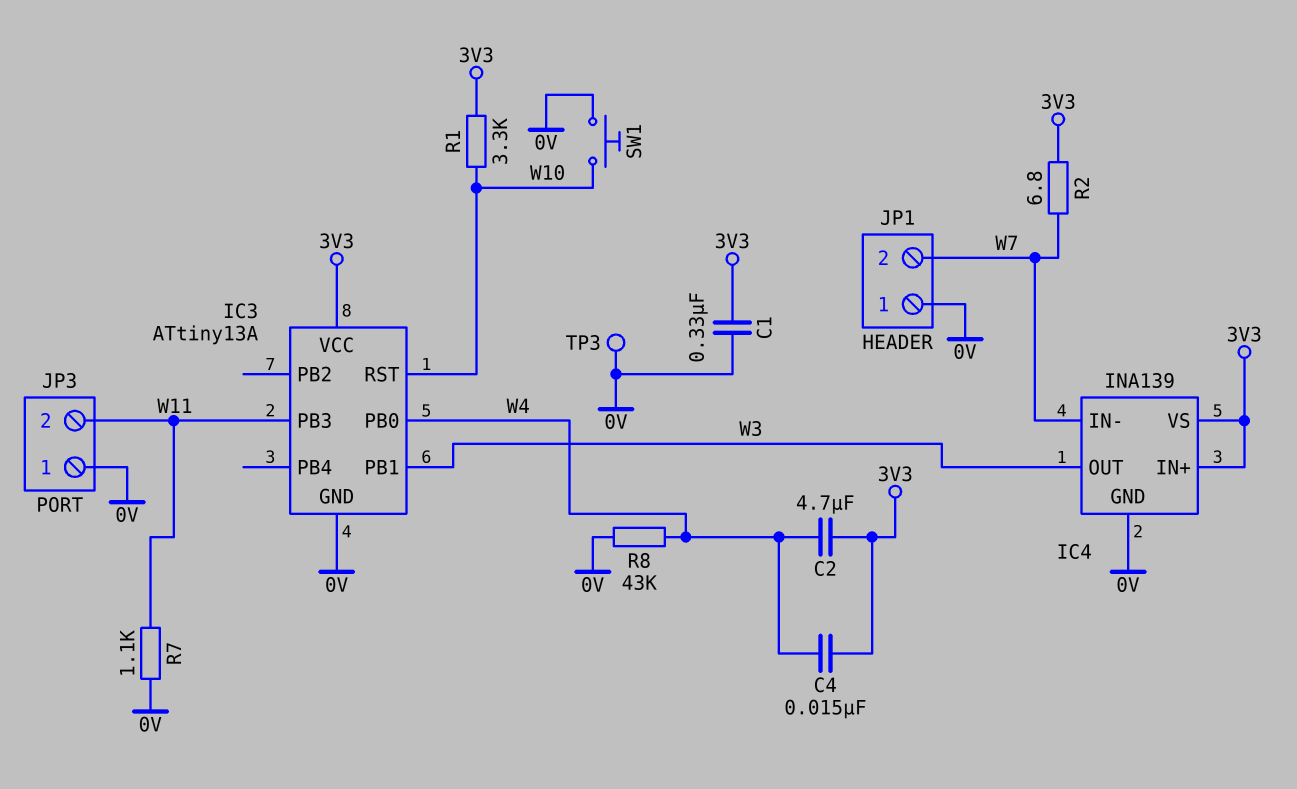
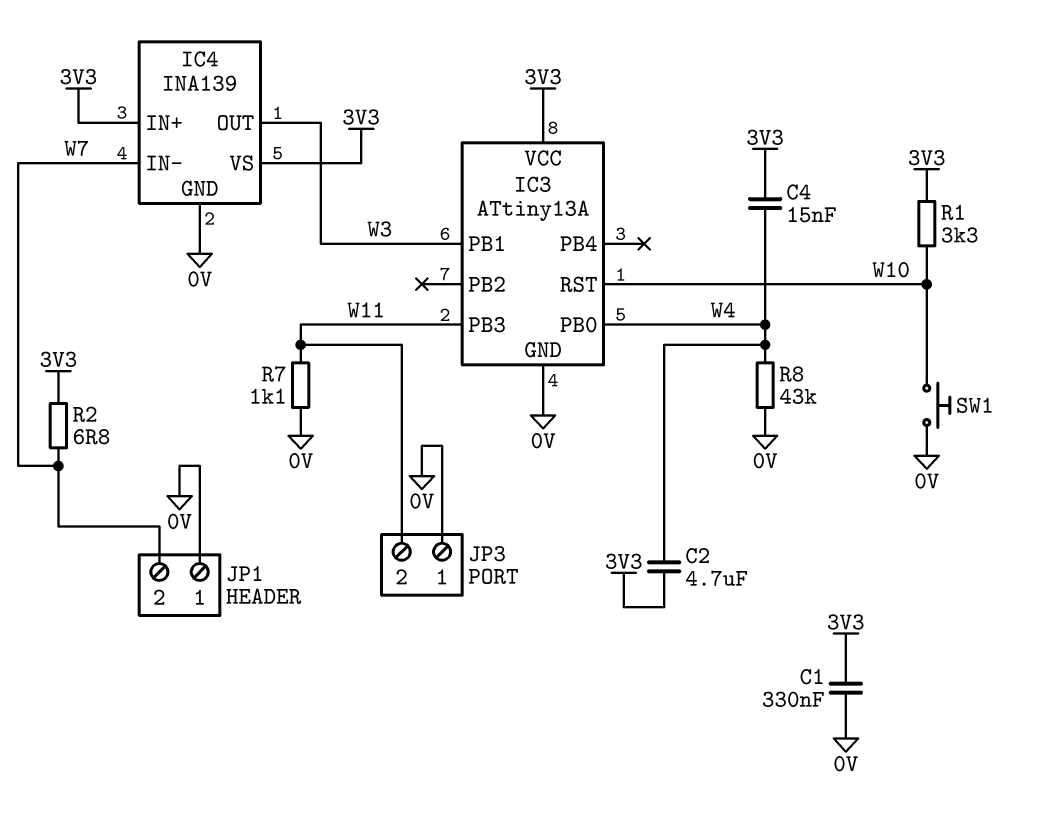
TP3: test point (0V) -> none

